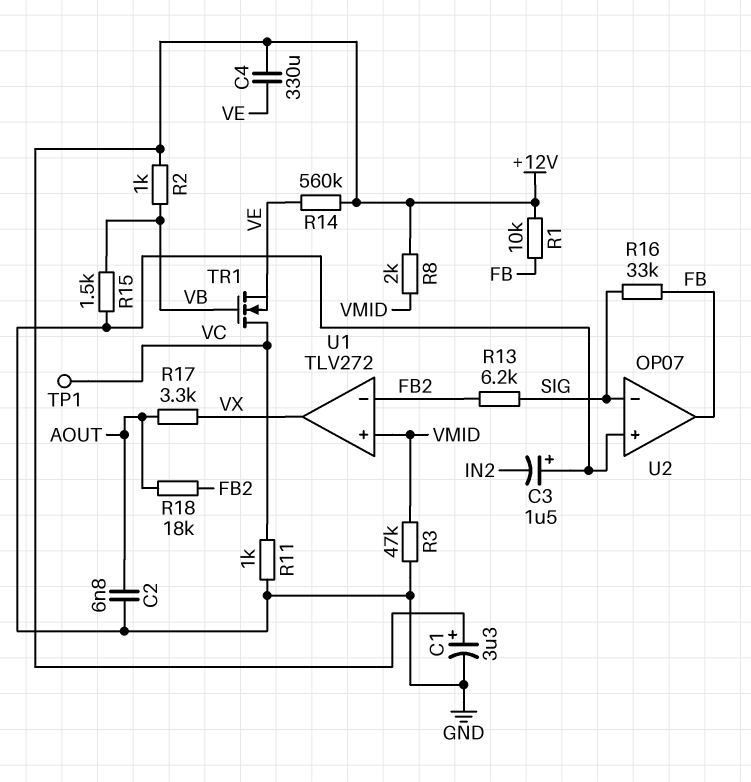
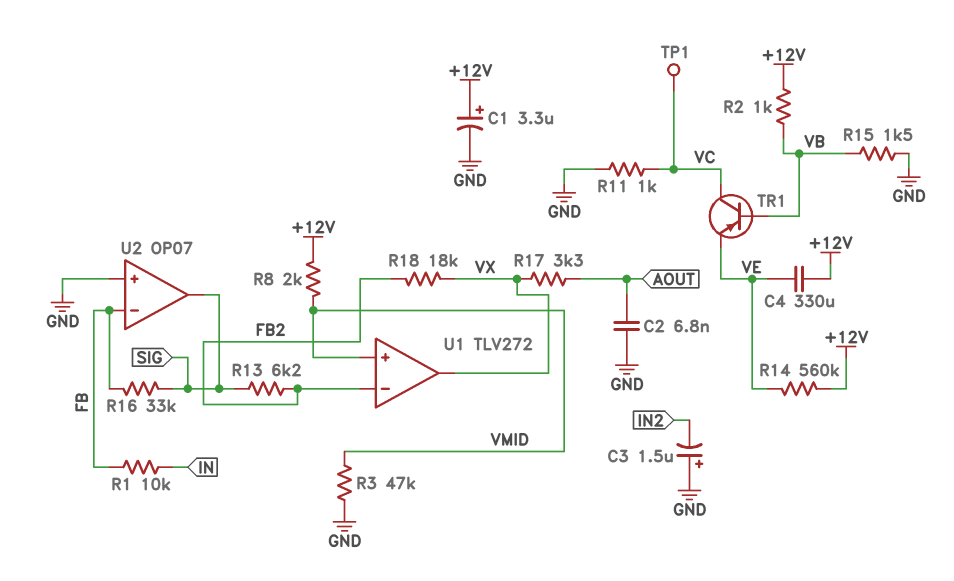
R1: 10k (+12V, FB) -> 10k (FB, IN)
R18: 18k (AOUT, FB2) -> 18k (FB2, VX)
TR1: NMOS (G VB, D VC, S VE) -> PNP (B VB, C VC, E VE)
U2 pin in-: SIG -> FB
U2 pin out: FB -> SIG

